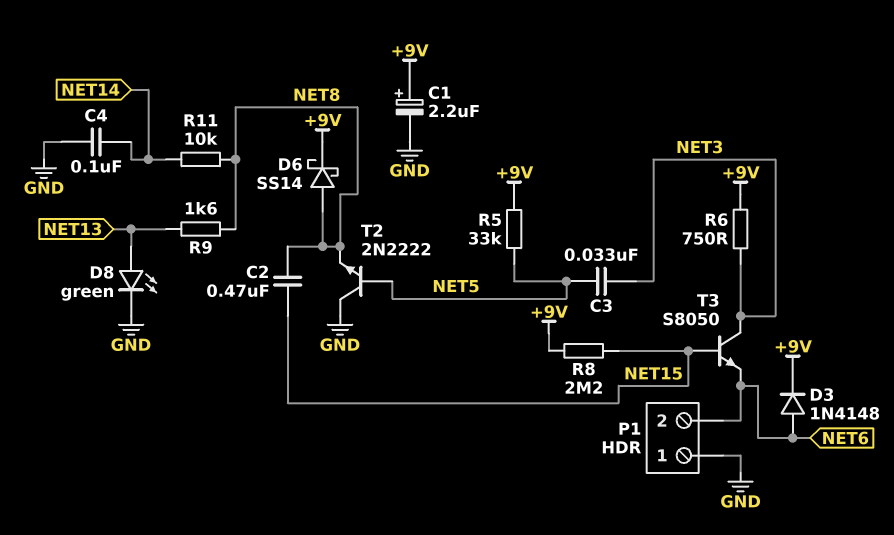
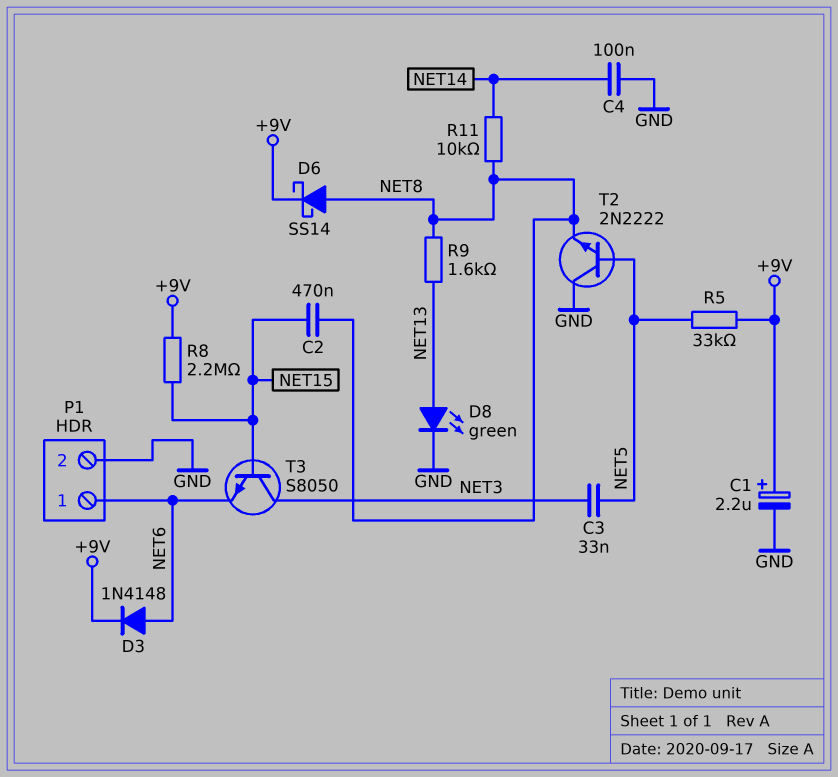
P1 pin 1: GND -> NET6
P1 pin 2: NET6 -> GND
R6: 750 (+9V, NET3) -> none

